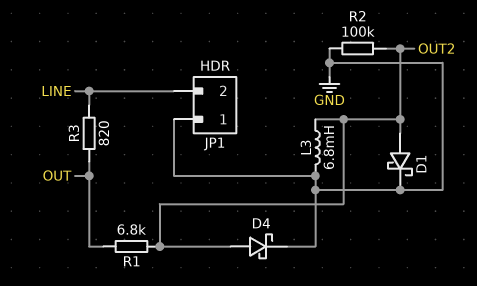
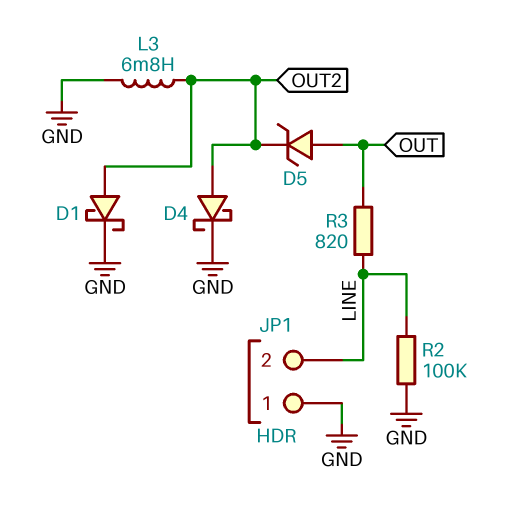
D5: none -> zener (A OUT, K OUT2)
R1: 6.8k (OUT, OUT2) -> none
R2: 100k (GND, OUT2) -> 100k (GND, LINE)

